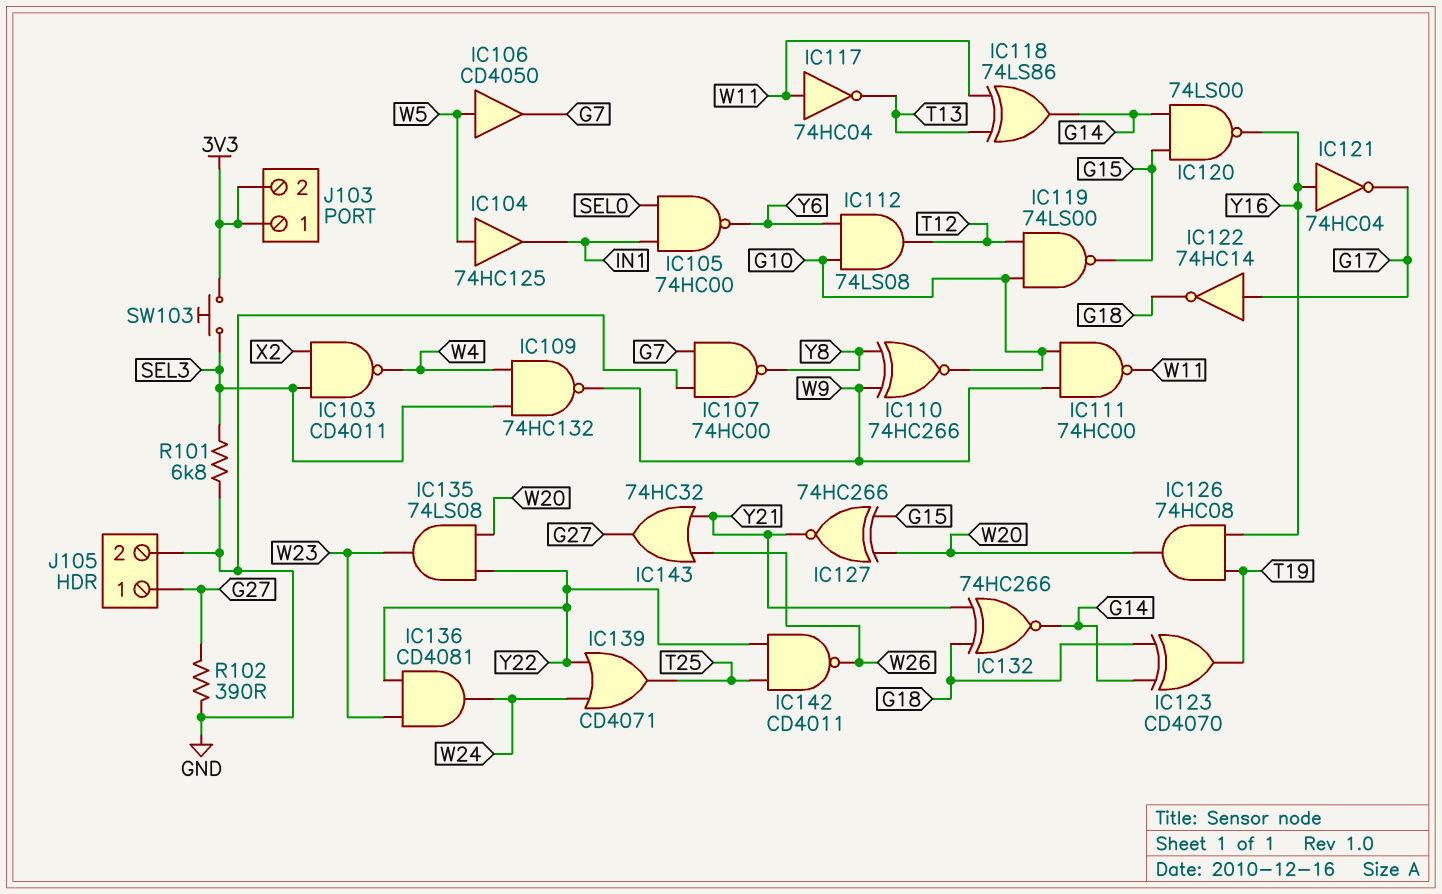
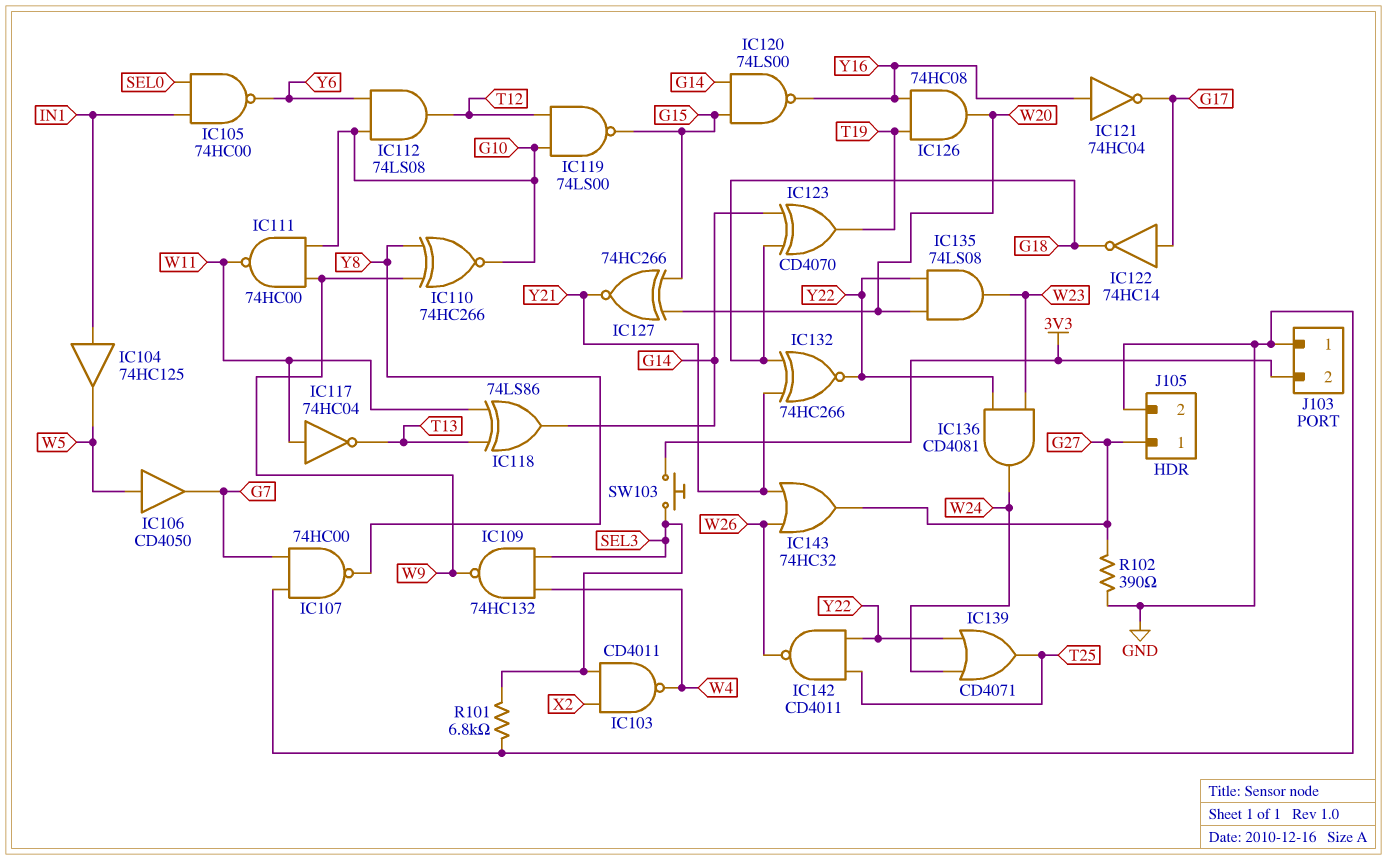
IC104: buffer 74HC125 (in W5, out IN1) -> buffer 74HC125 (in IN1, out W5)
IC132: XNOR 74HC266 (in G18, in Y21, out G14) -> XNOR 74HC266 (in G18, in Y21, out Y22)
J103 pin 1: 3V3 -> GND

